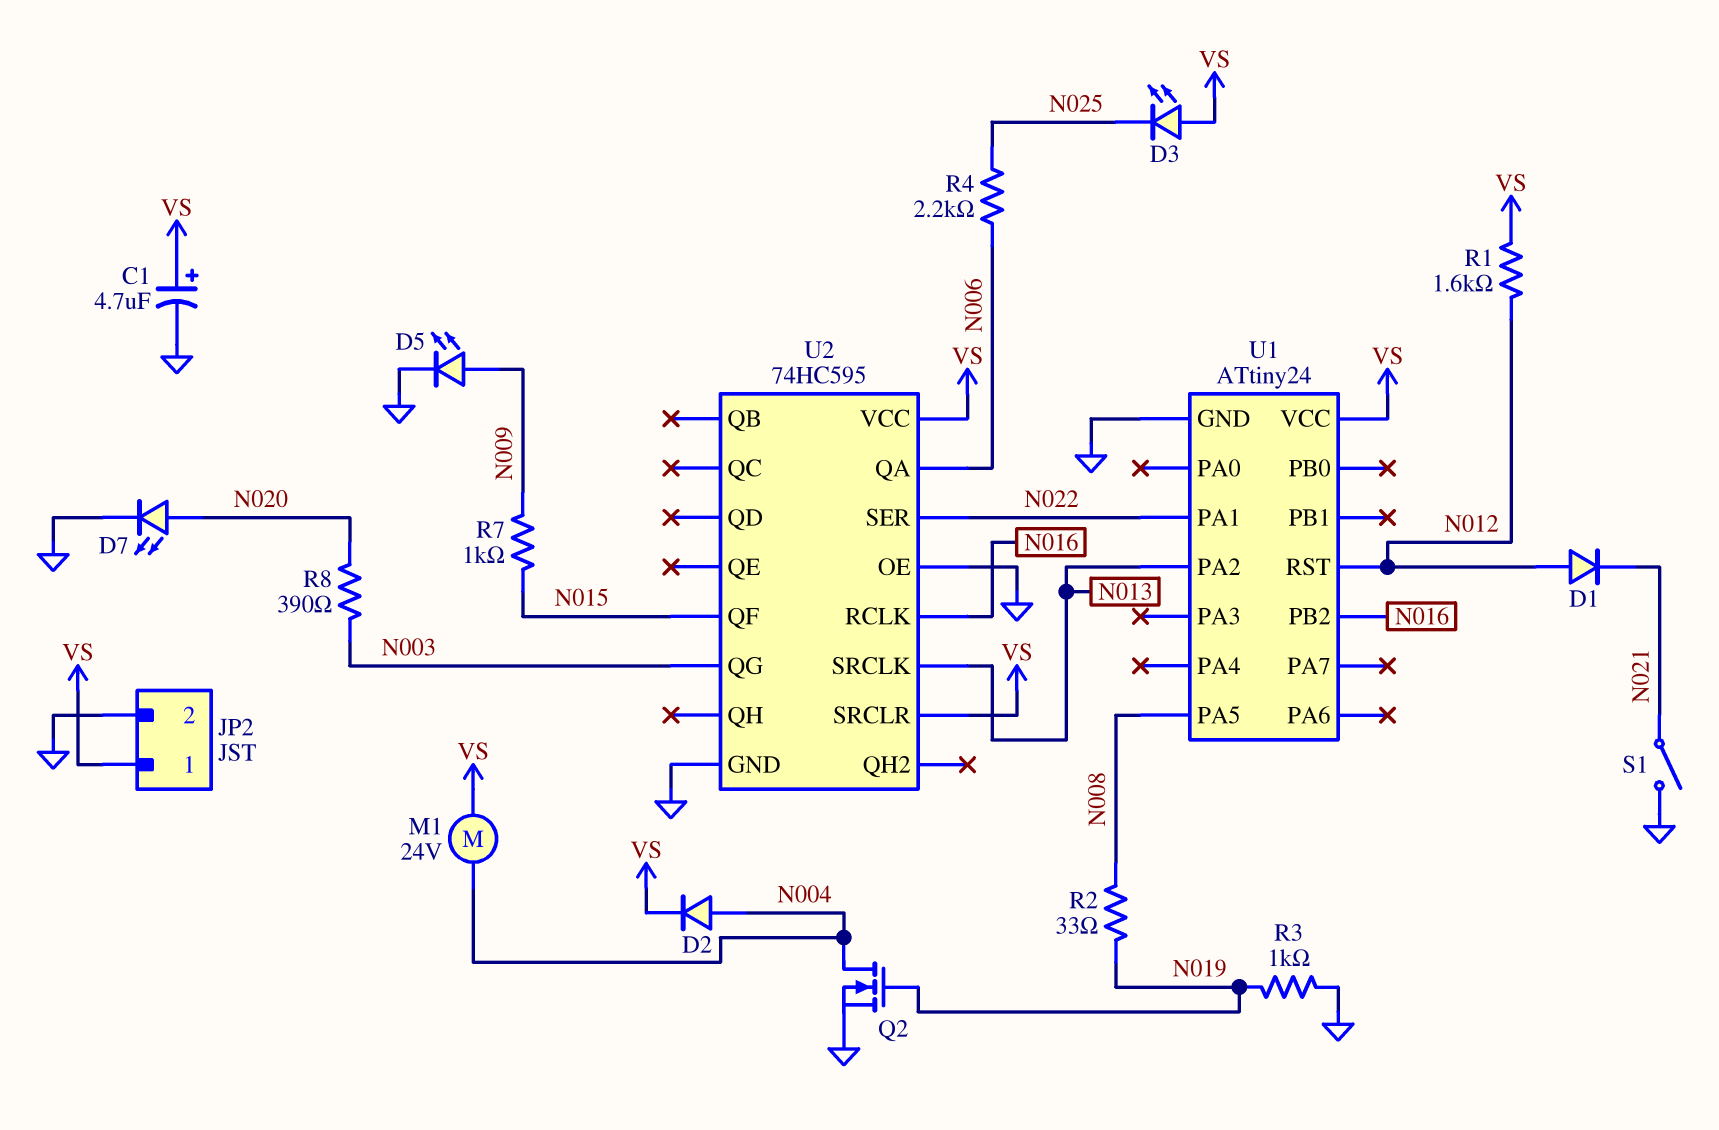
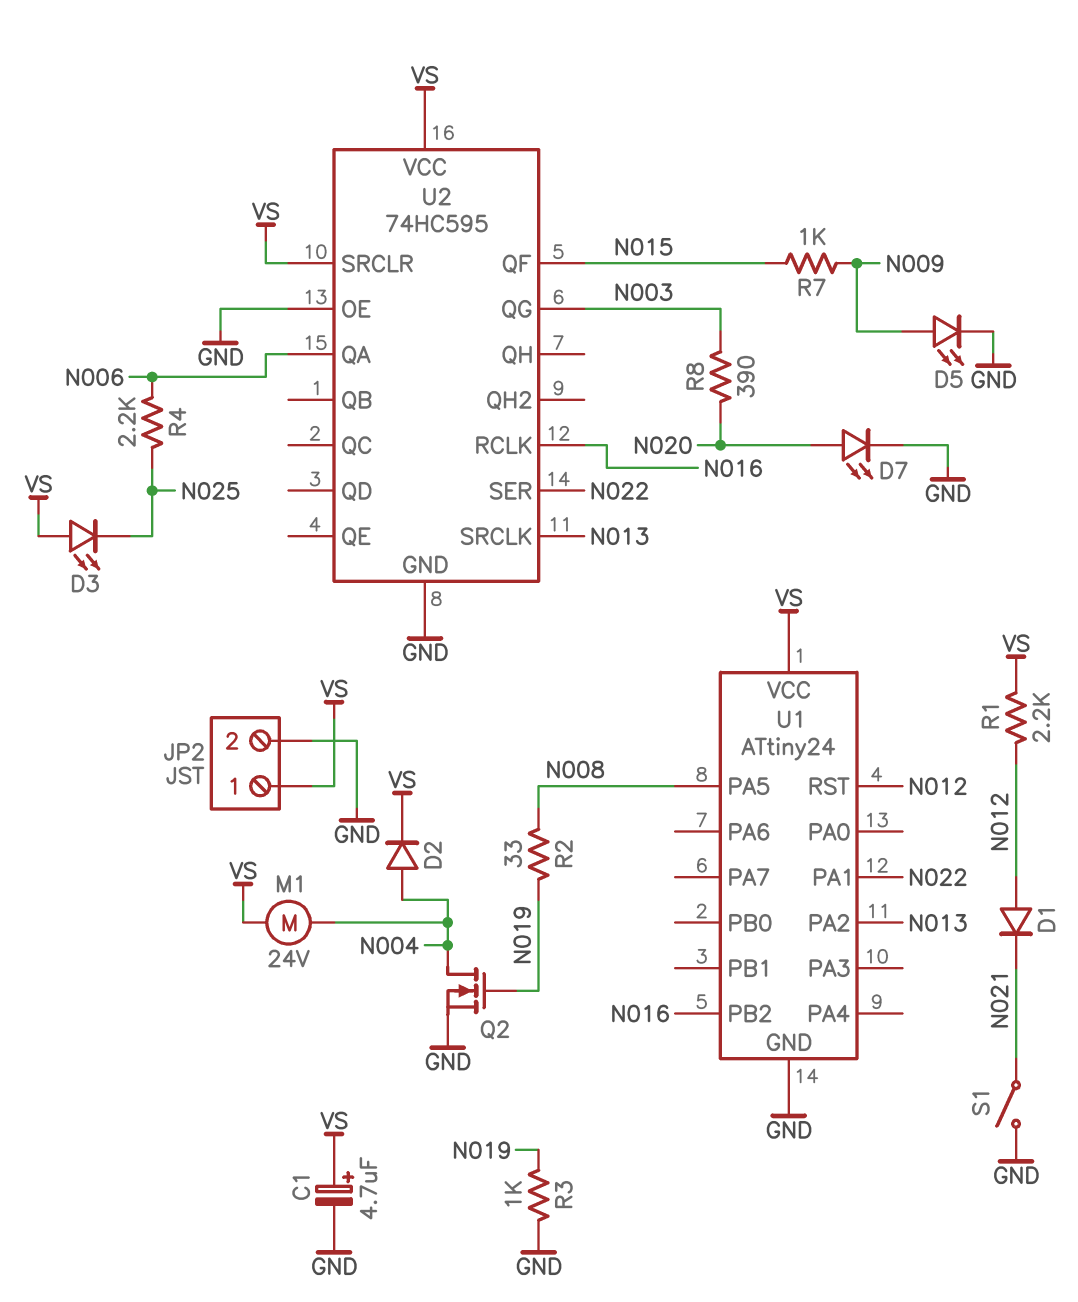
R1: 1.6k (N012, VS) -> 2.2k (N012, VS)

